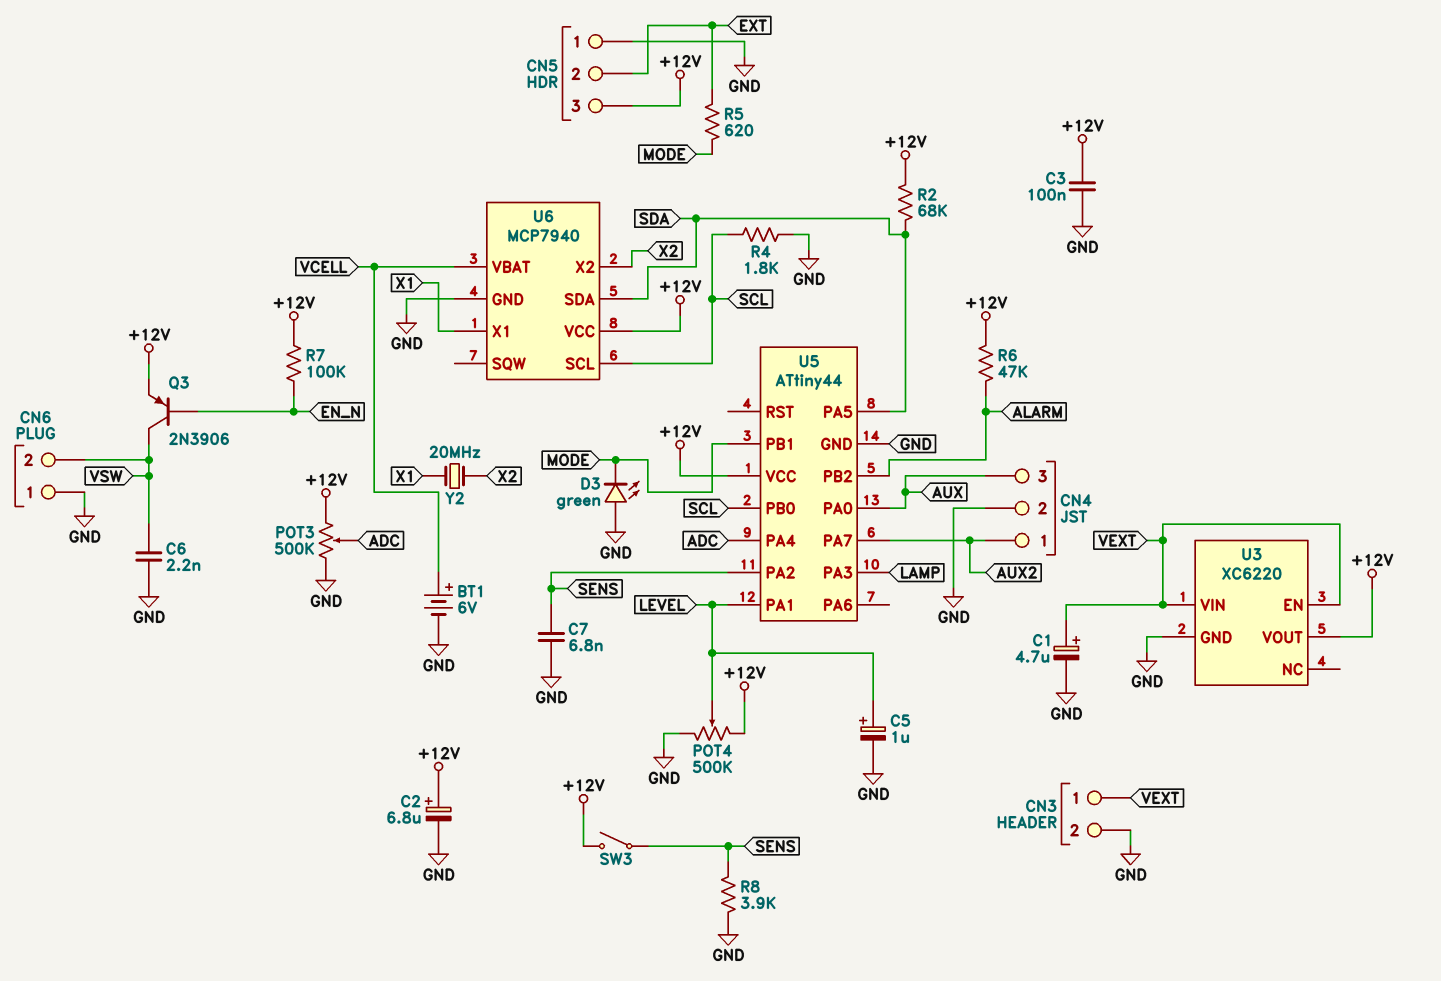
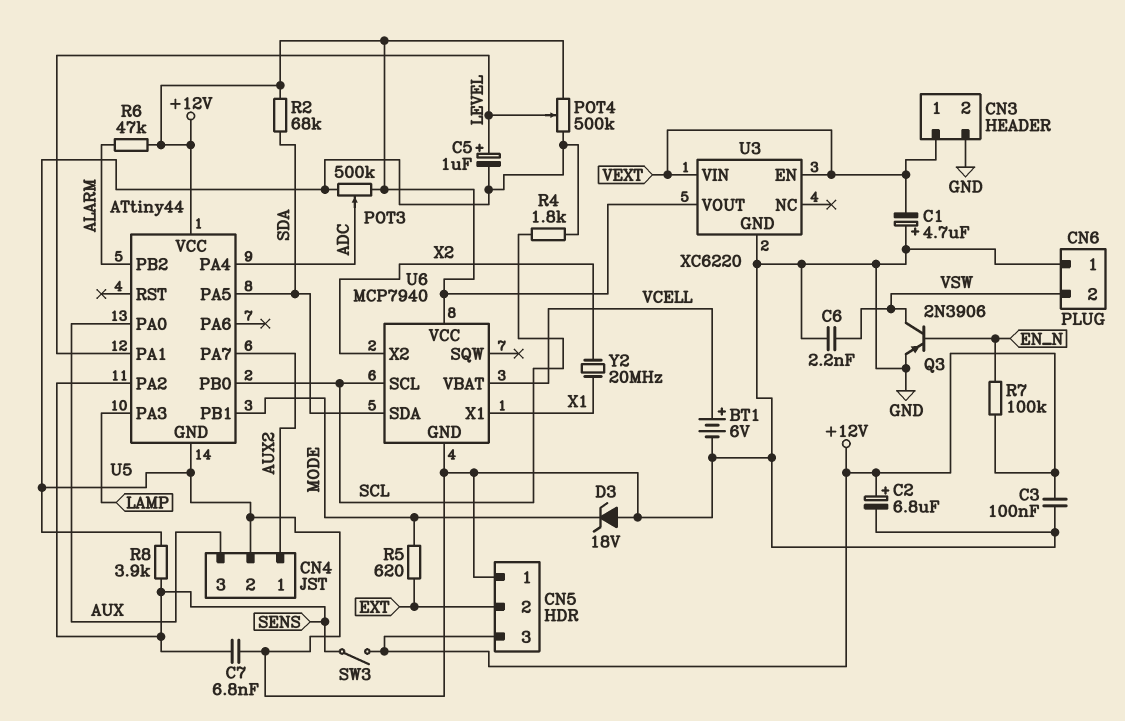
C1: 4.7uF (plus VEXT, minus GND) -> 4.7uF (plus GND, minus VEXT)
D3: LED green (A GND, K MODE) -> zener 18V (A GND, K MODE)
Q3: PNP 2N3906 (B EN_N, C VSW, E +12V) -> PNP 2N3906 (B EN_N, C VSW, E GND)

